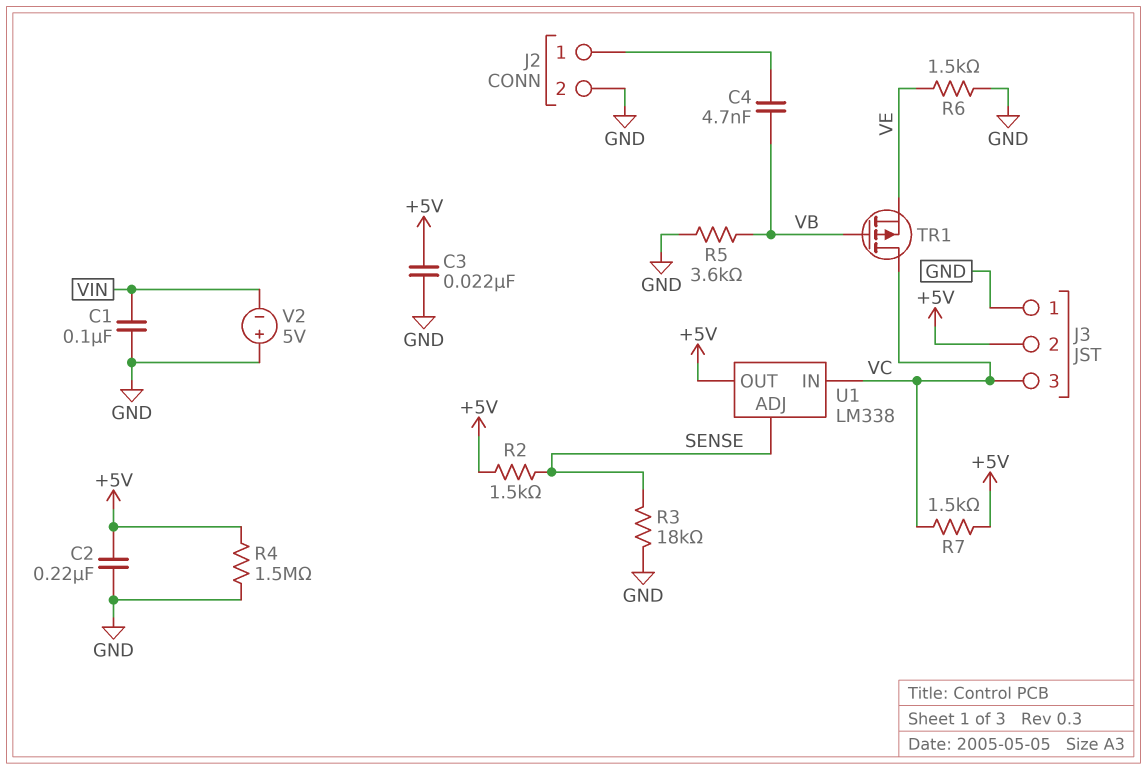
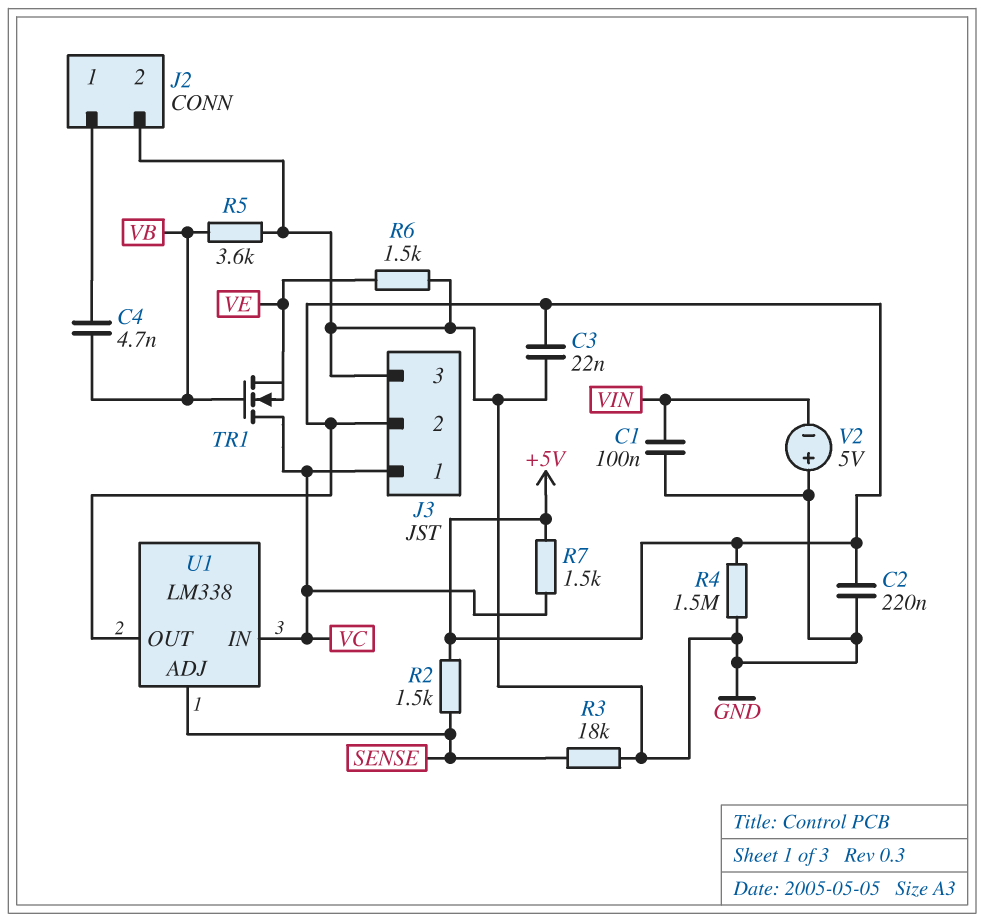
J3 pin 1: GND -> VC
J3 pin 3: VC -> GND
TR1: PMOS (G VB, D VC, S VE) -> NMOS (G VB, D VC, S VE)

